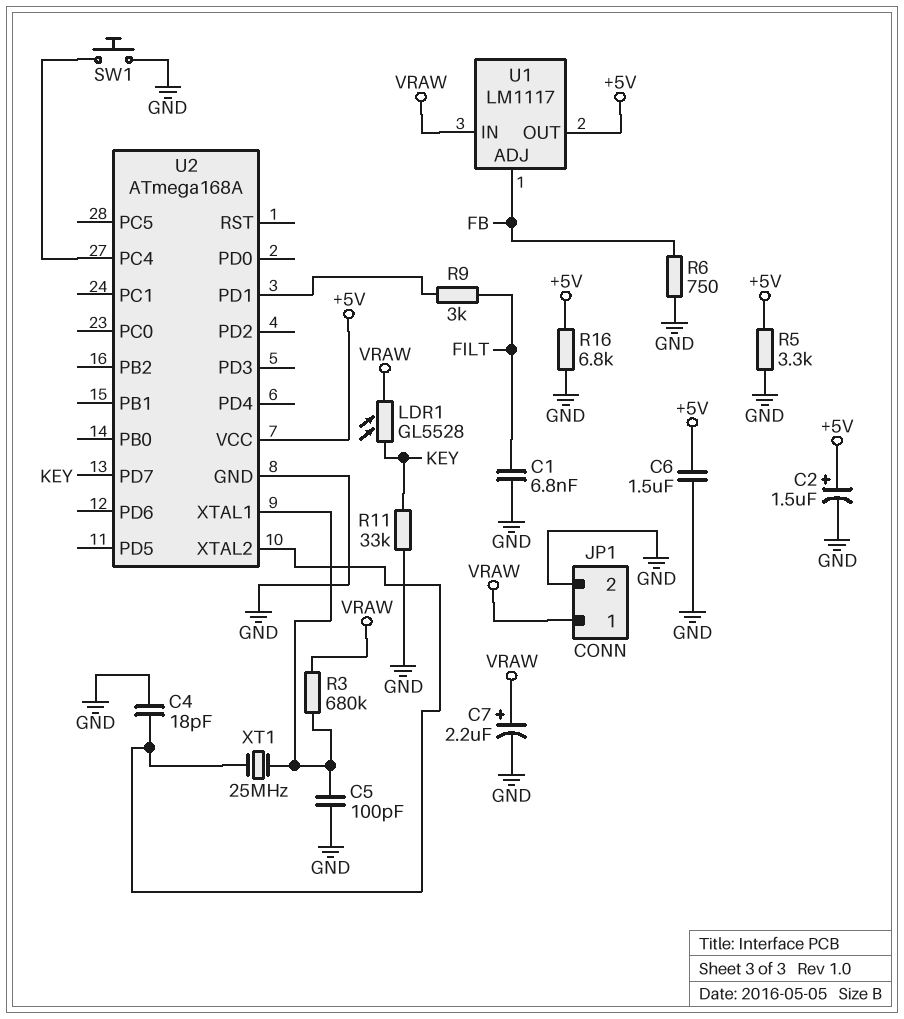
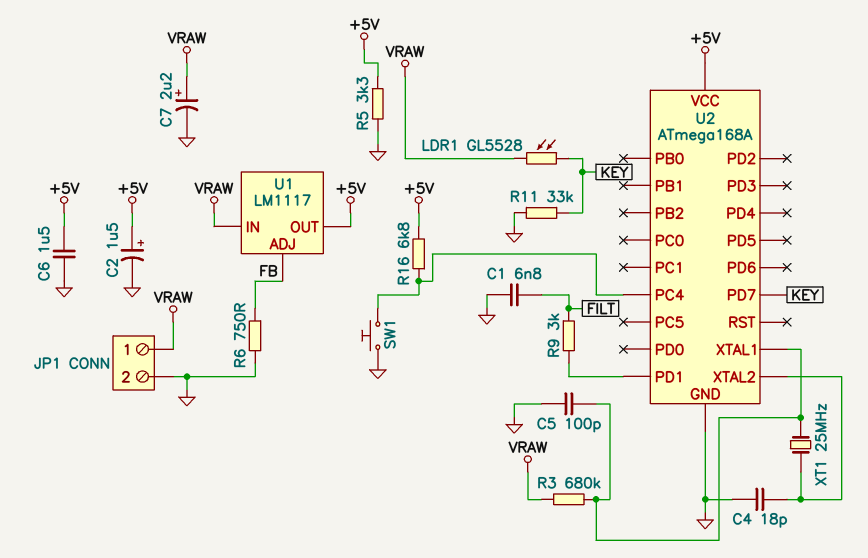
R16: 6.8k (+5V, GND) -> 6.8k (+5V, U2/PC4)

